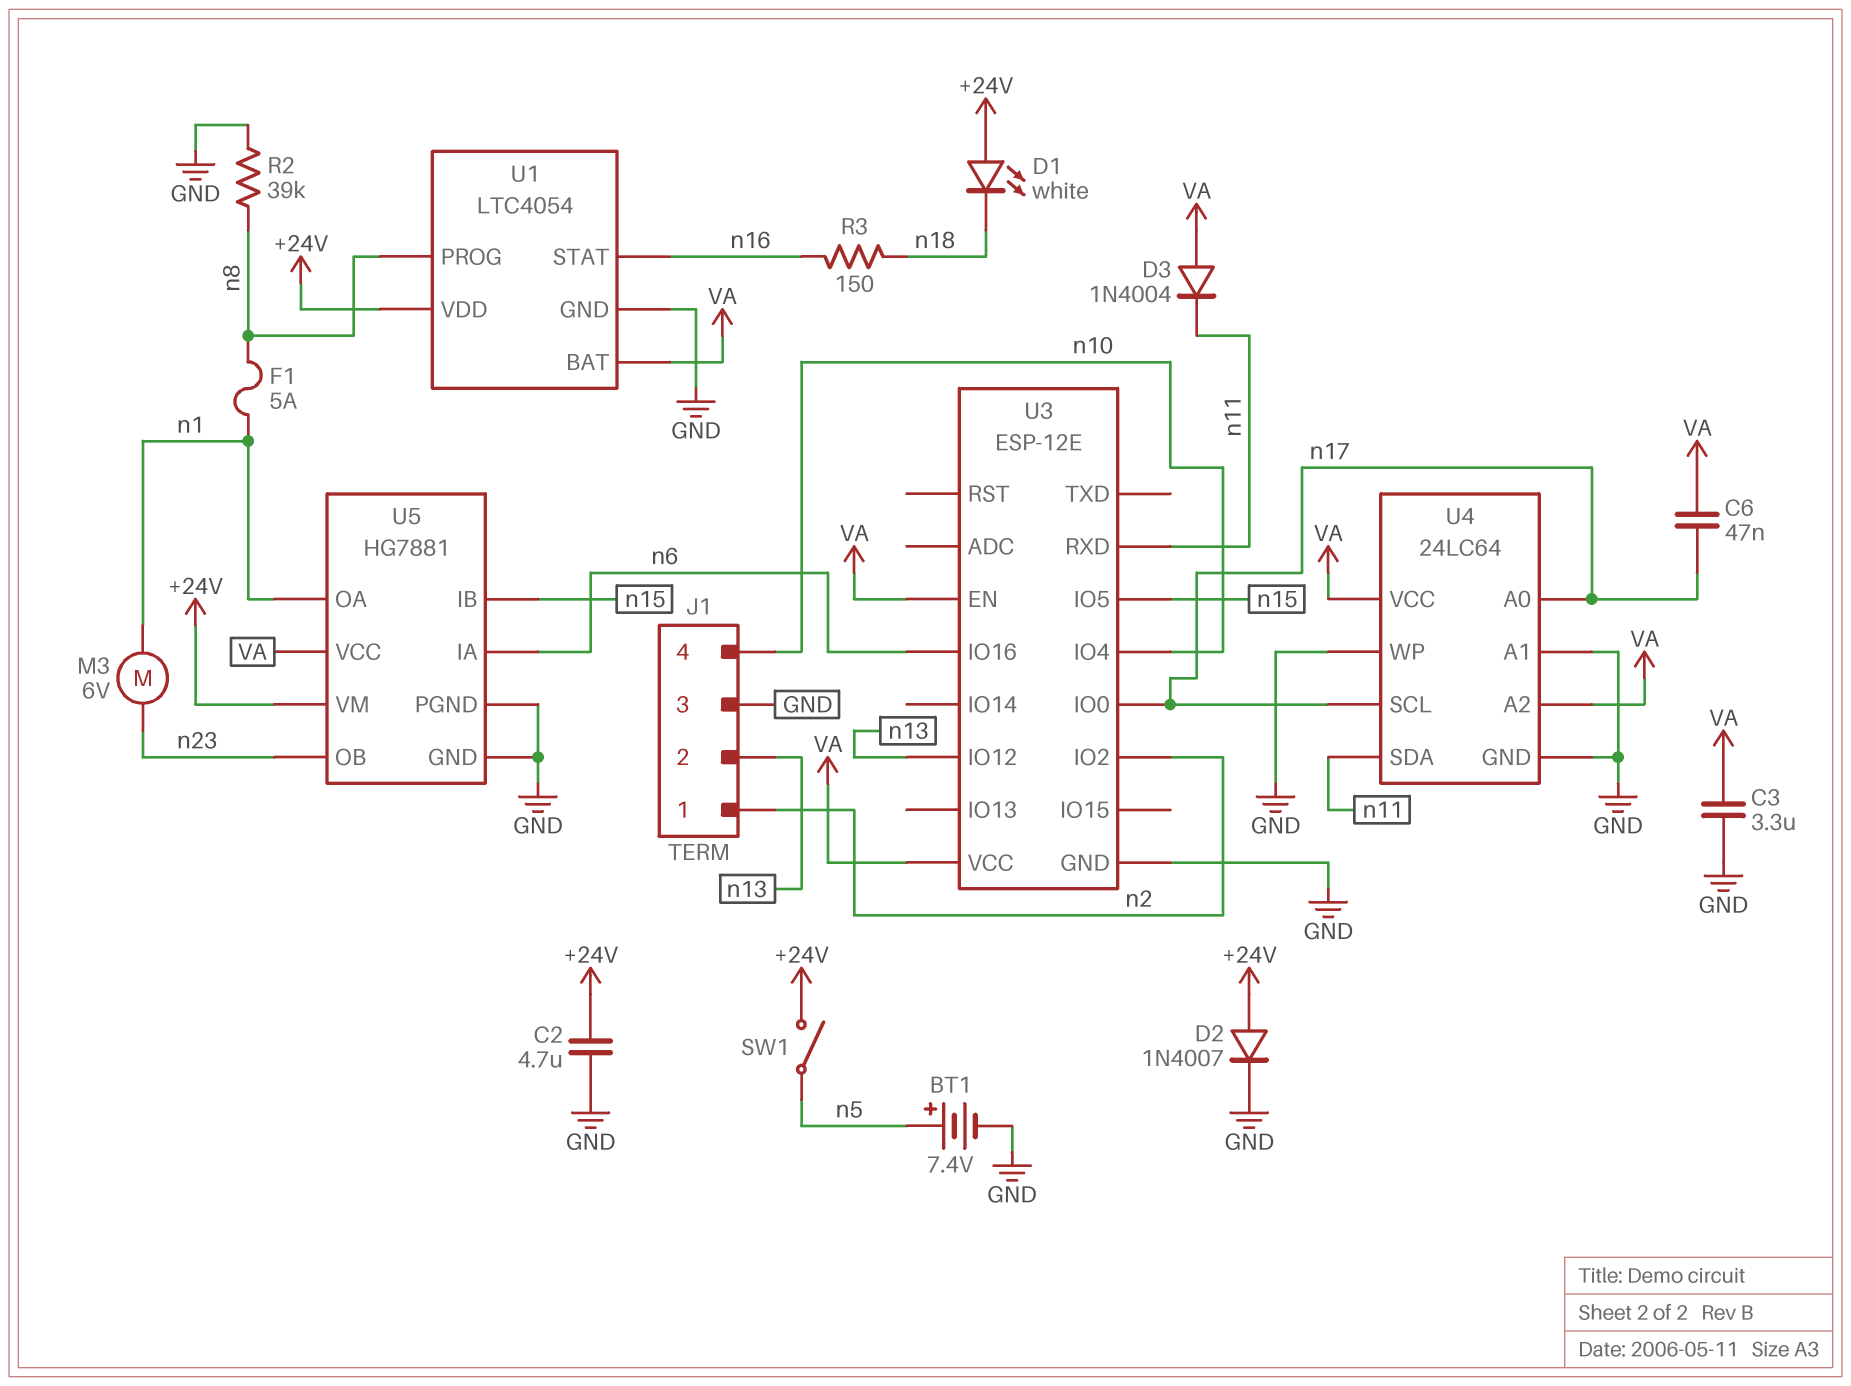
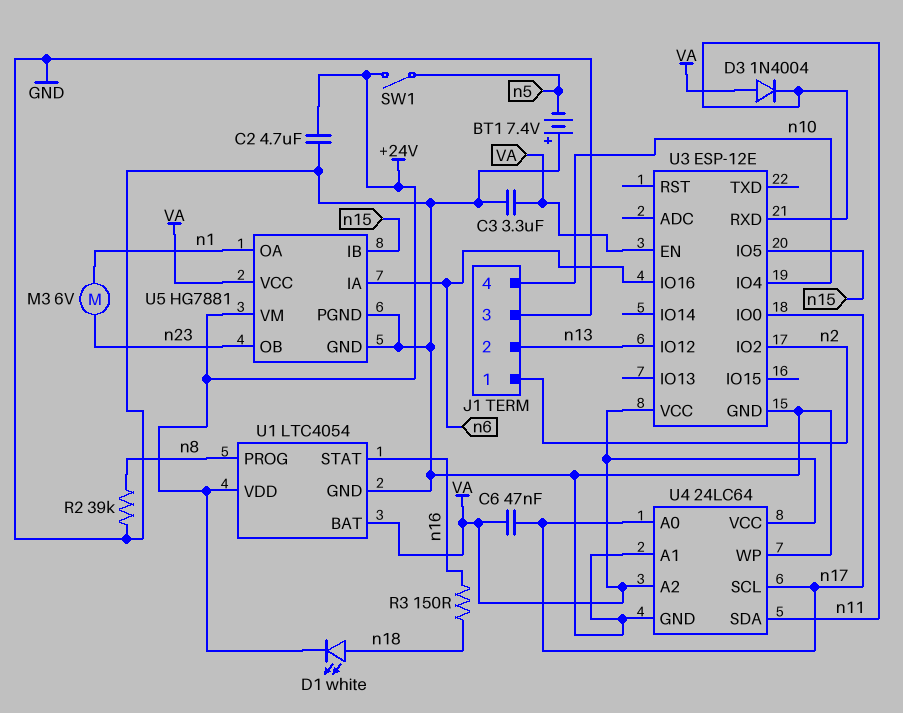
BT1: 7.4V (plus n5, minus GND) -> 7.4V (plus GND, minus n5)
D1: LED white (A +24V, K n18) -> LED white (A n18, K +24V)
D2: diode 1N4007 (A +24V, K GND) -> none
F1: 5A (n1, n8) -> none

